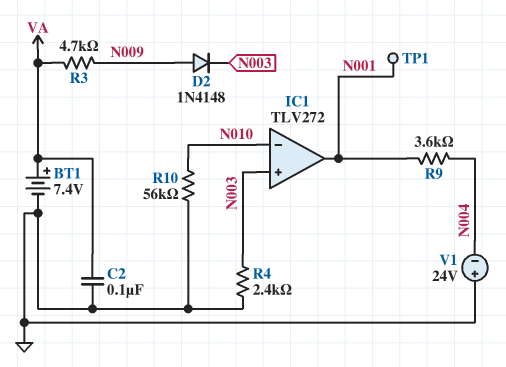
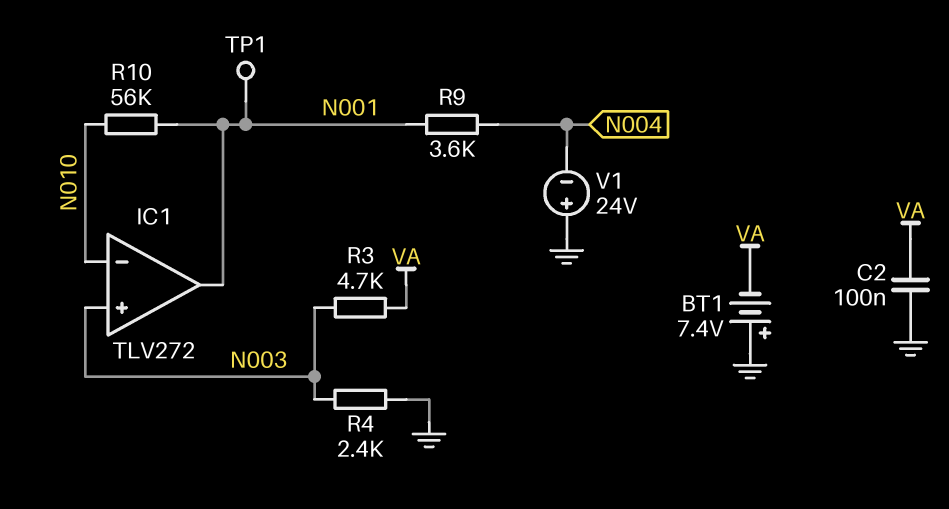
BT1: 7.4V (plus VA, minus GND) -> 7.4V (plus GND, minus VA)
D2: diode 1N4148 (A N009, K N003) -> none
R3: 4.7k (N009, VA) -> 4.7k (N003, VA)
R10: 56k (GND, N010) -> 56k (N001, N010)

